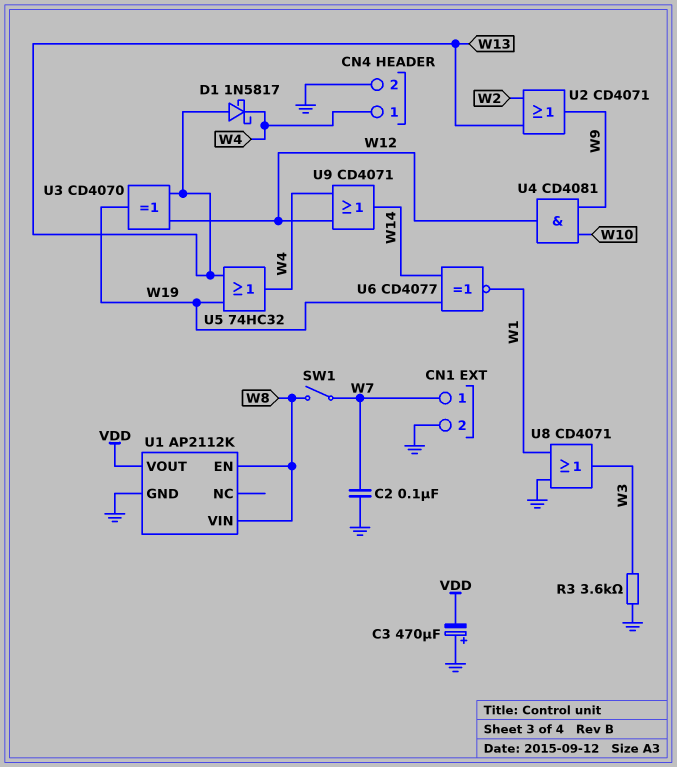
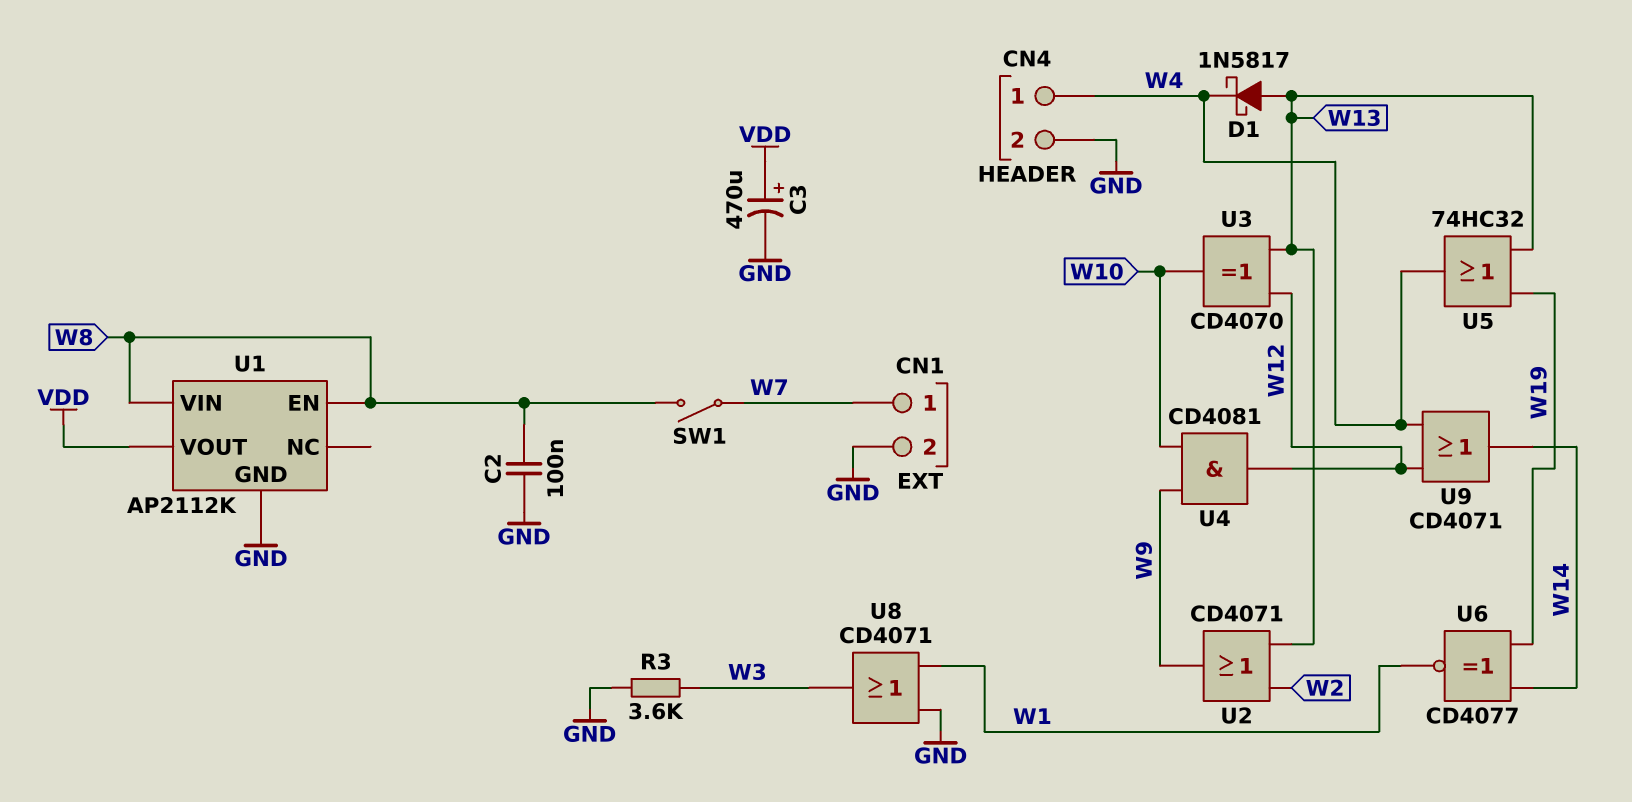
C2: 100nF (GND, W7) -> 100nF (GND, W8)
C3: 470uF (plus GND, minus VDD) -> 470uF (plus VDD, minus GND)
U3: XOR CD4070 (in W12, in W13, out W19) -> XOR CD4070 (in W12, in W13, out W10)

